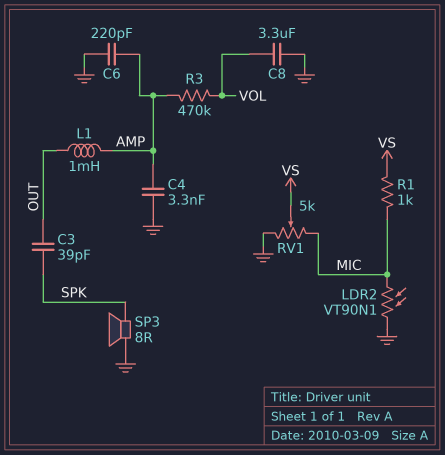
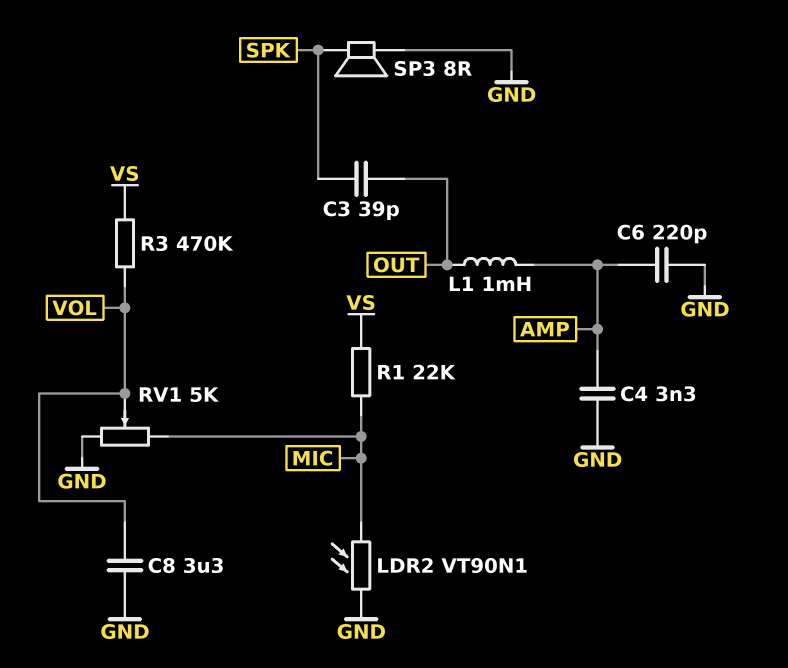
R1: 1k (MIC, VS) -> 22k (MIC, VS)
R3: 470k (AMP, VOL) -> 470k (VOL, VS)
RV1: 5k (GND, MIC, wiper VS) -> 5k (GND, MIC, wiper VOL)

